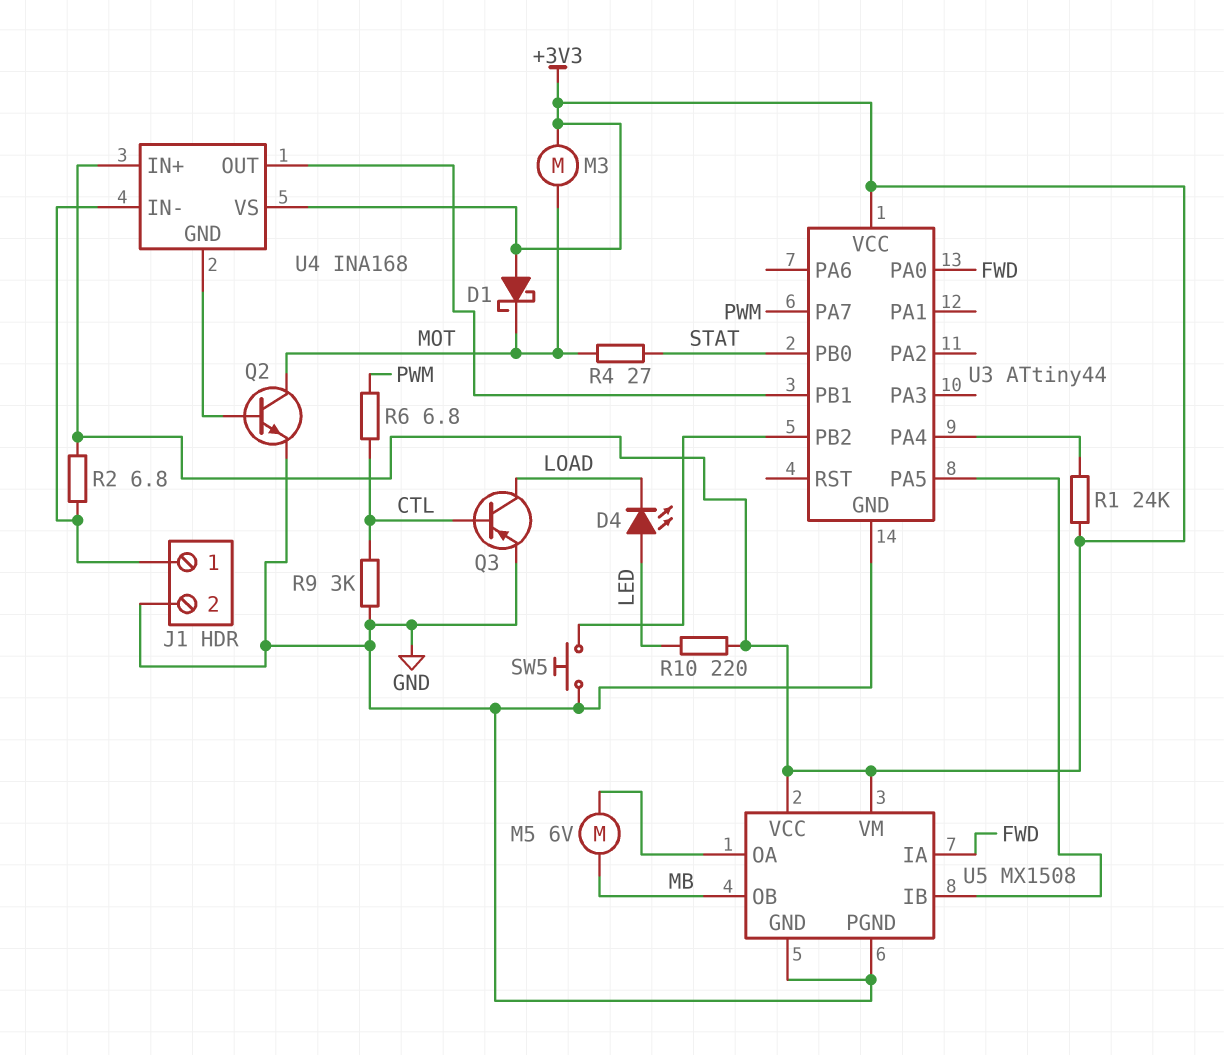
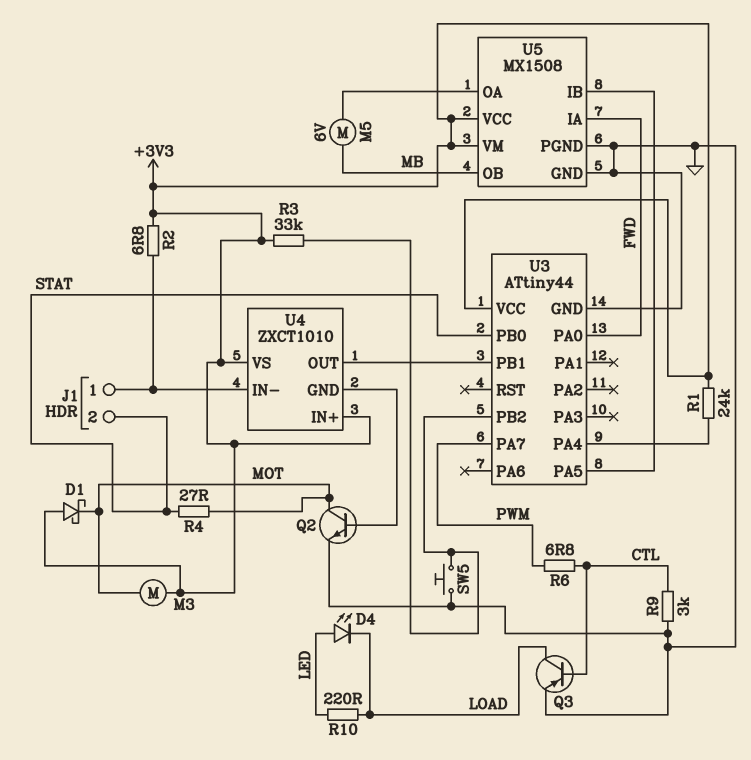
J1 pin 2: GND -> STAT
R3: none -> 33k (+3V3, U3/PB2)
R10: 220 (+3V3, LED) -> 220 (LED, LOAD)
U4: INA168 -> ZXCT1010

